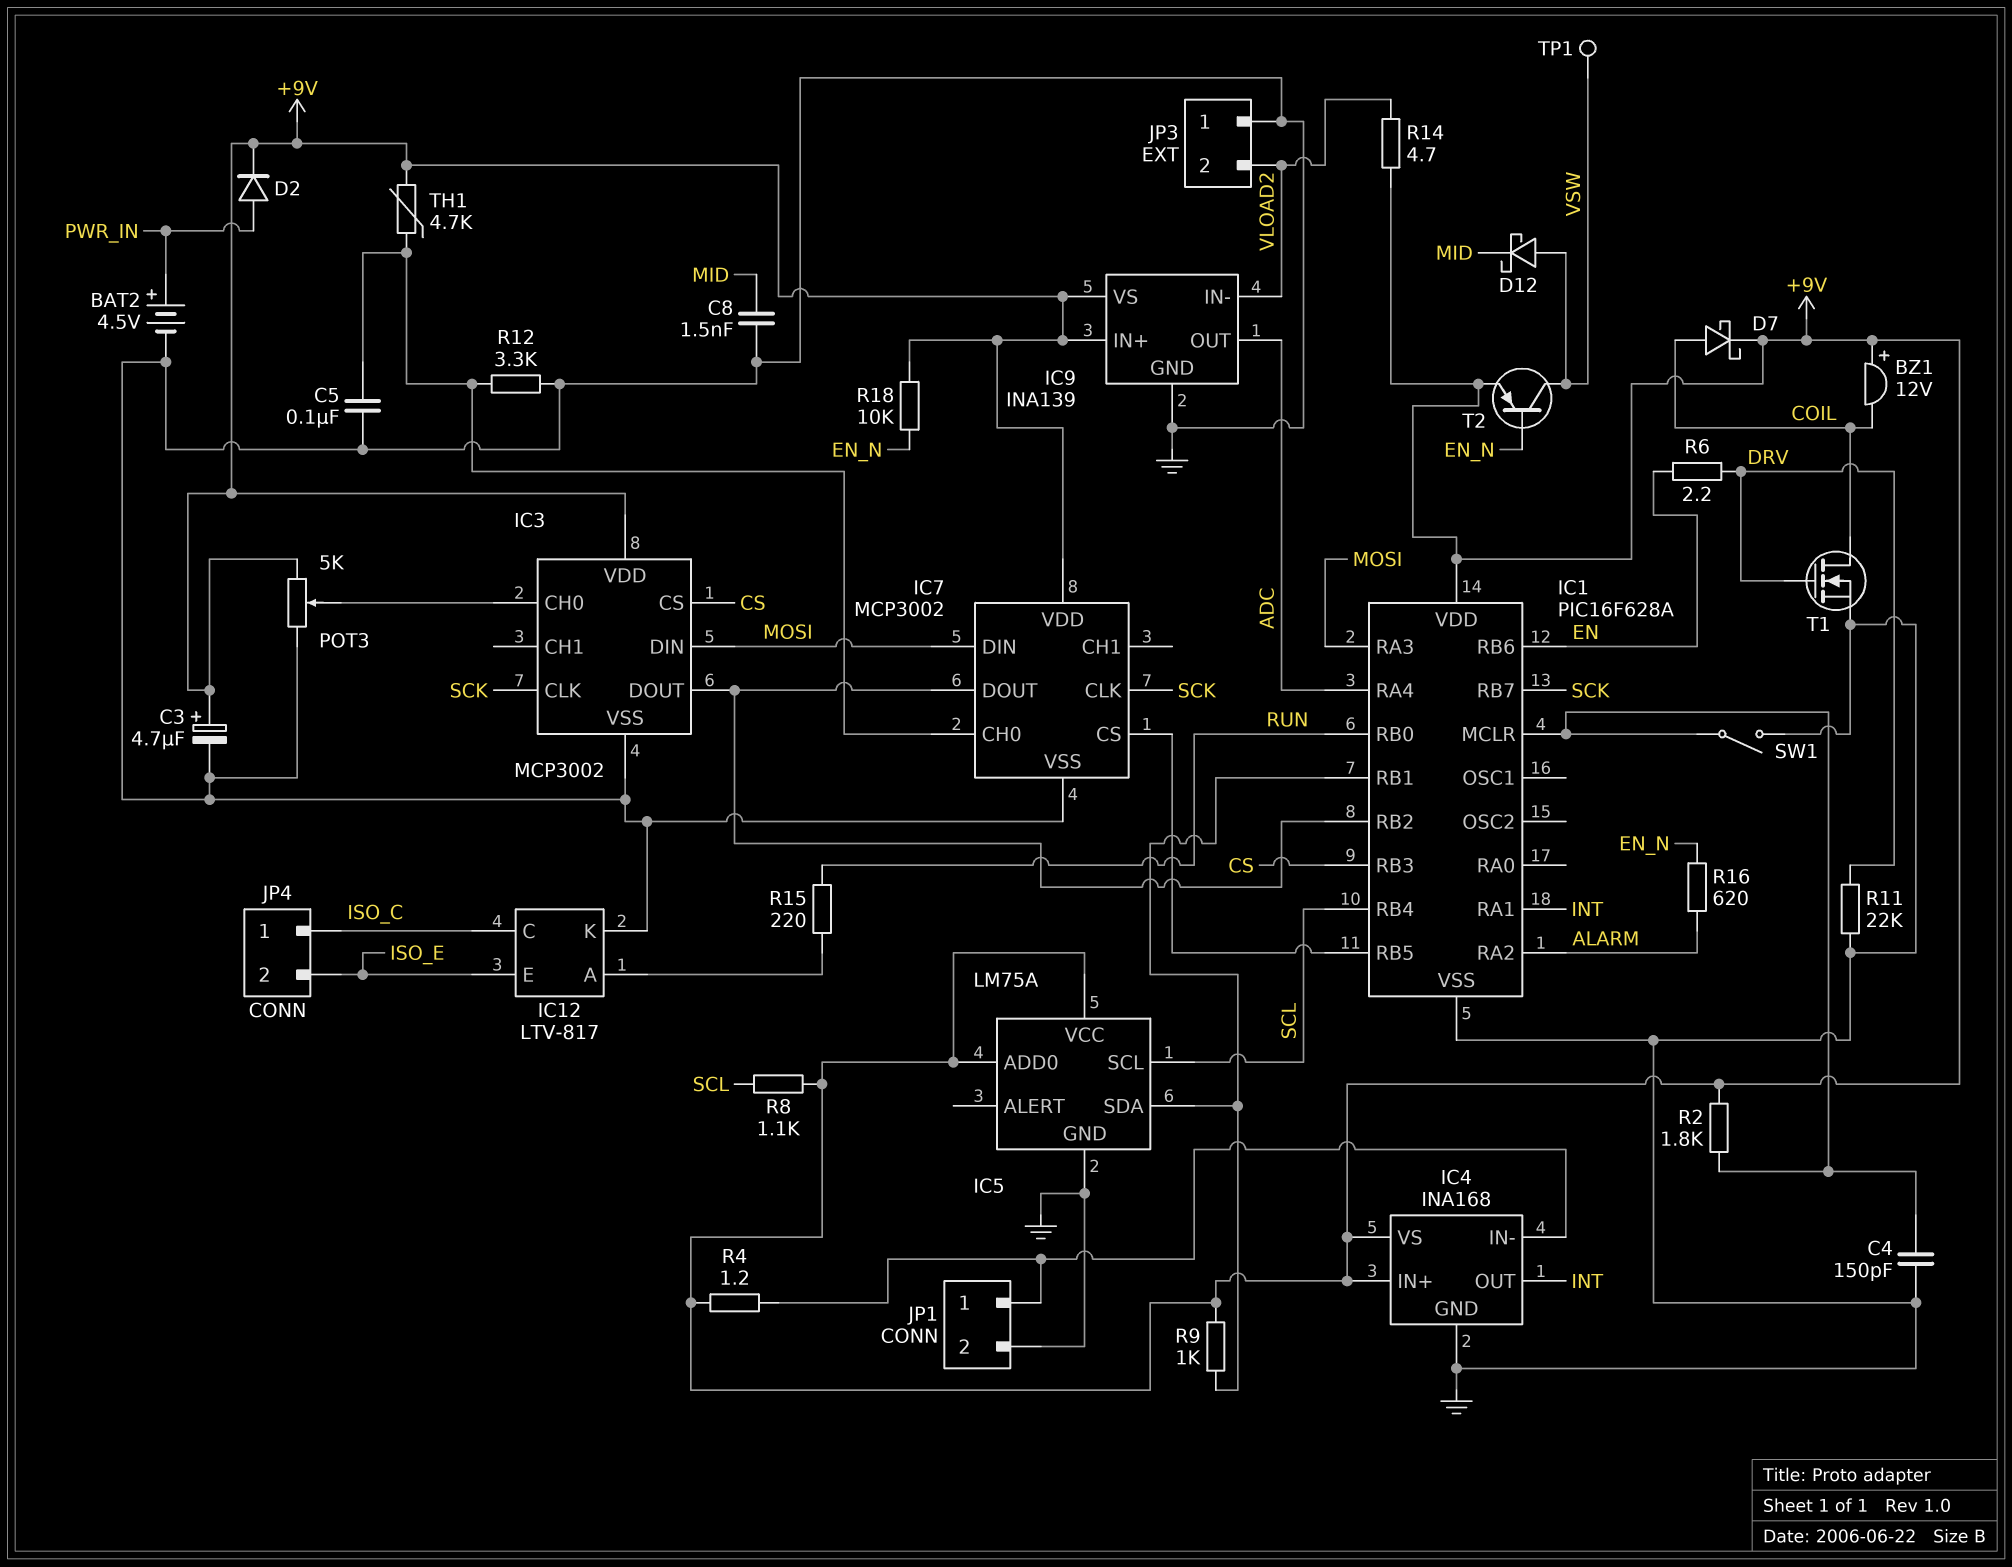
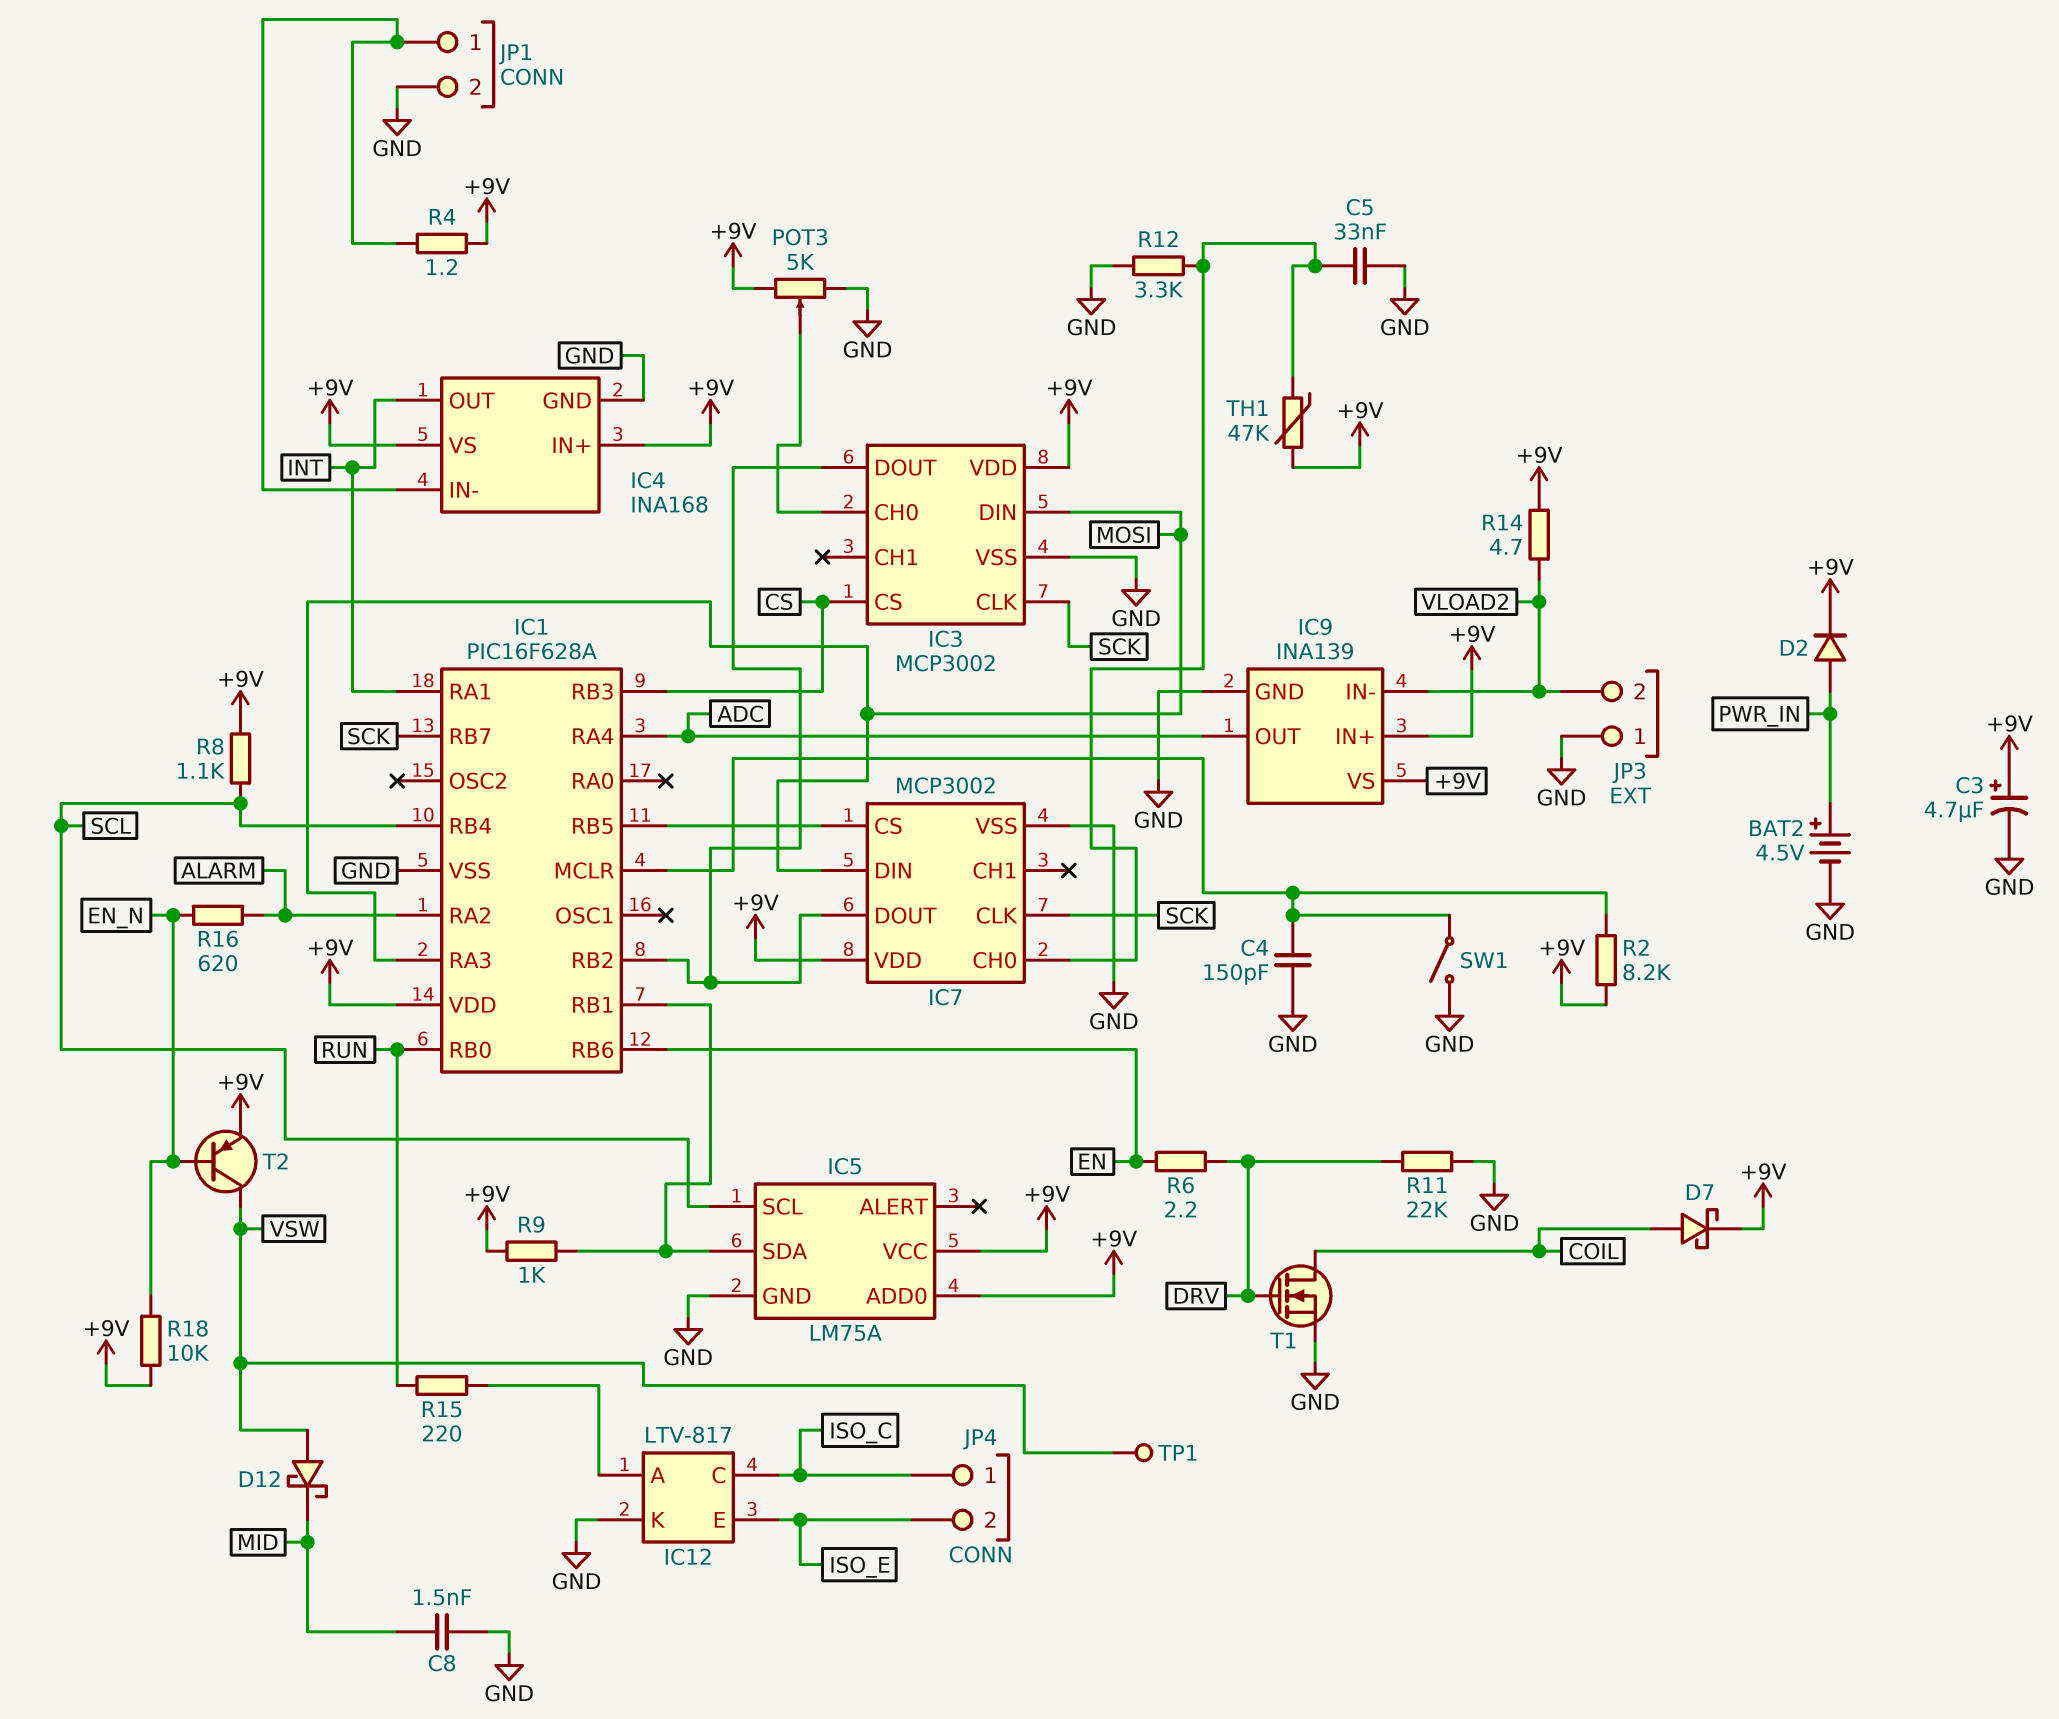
BZ1: buzzer 12V (plus +9V, minus COIL) -> none
C5: 100nF (GND, IC7/CH0) -> 33nF (GND, IC7/CH0)
R2: 1.8k (+9V, IC1/MCLR) -> 8.2k (+9V, IC1/MCLR)
TH1: 4.7k (+9V, IC7/CH0) -> 47k (+9V, IC7/CH0)

